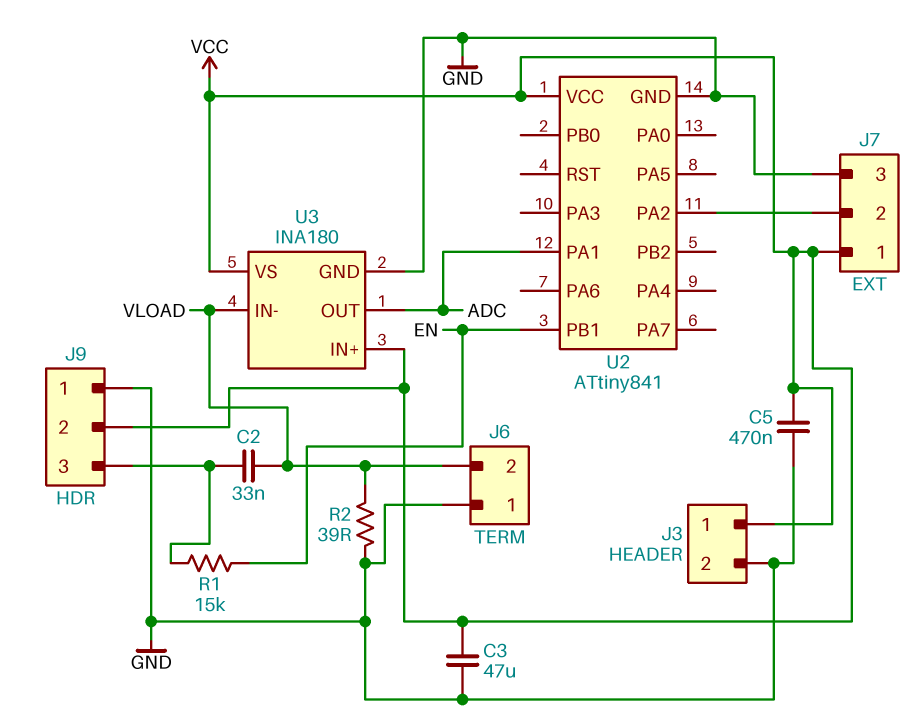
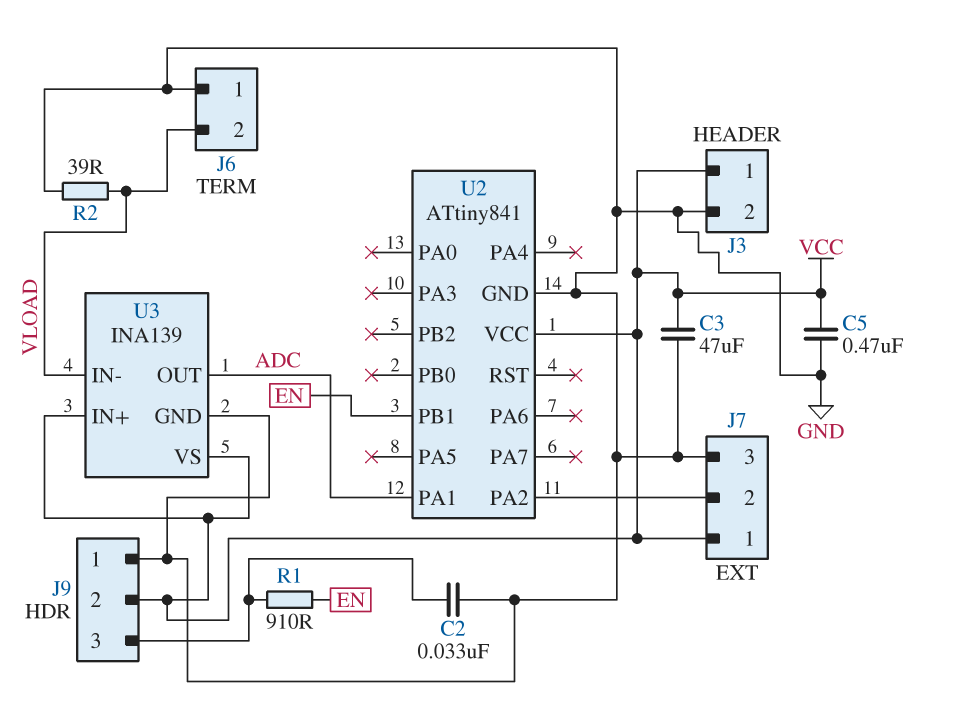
C2: 33nF (J9/3, VLOAD) -> 33nF (GND, J9/3)
R1: 15k (EN, J9/3) -> 910 (EN, J9/3)
U3: INA180 -> INA139

